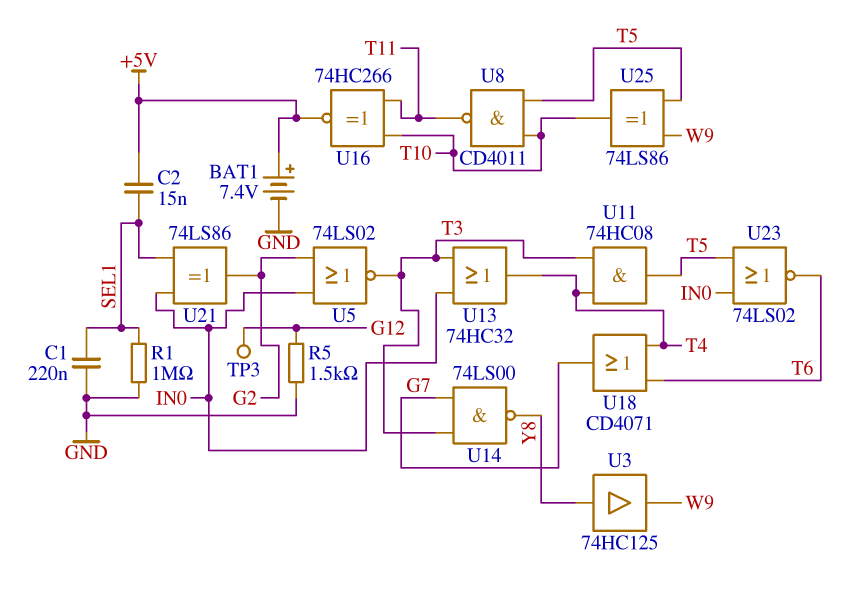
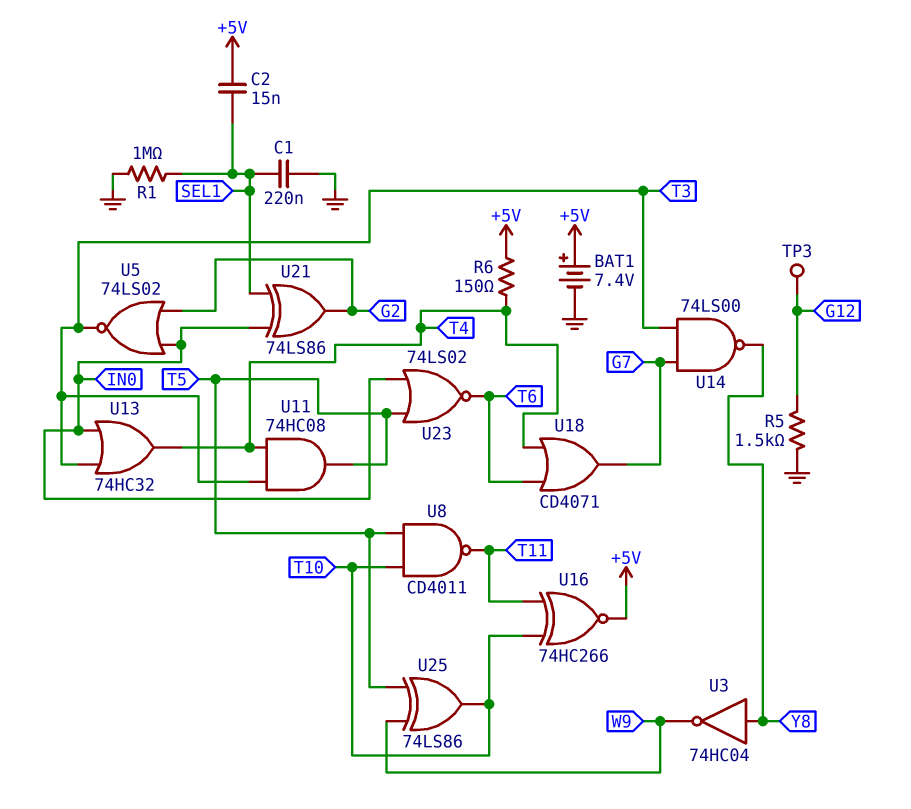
R6: none -> 150 (+5V, T4)
U3: buffer 74HC125 (in Y8, out W9) -> NOT 74HC04 (in Y8, out W9)

